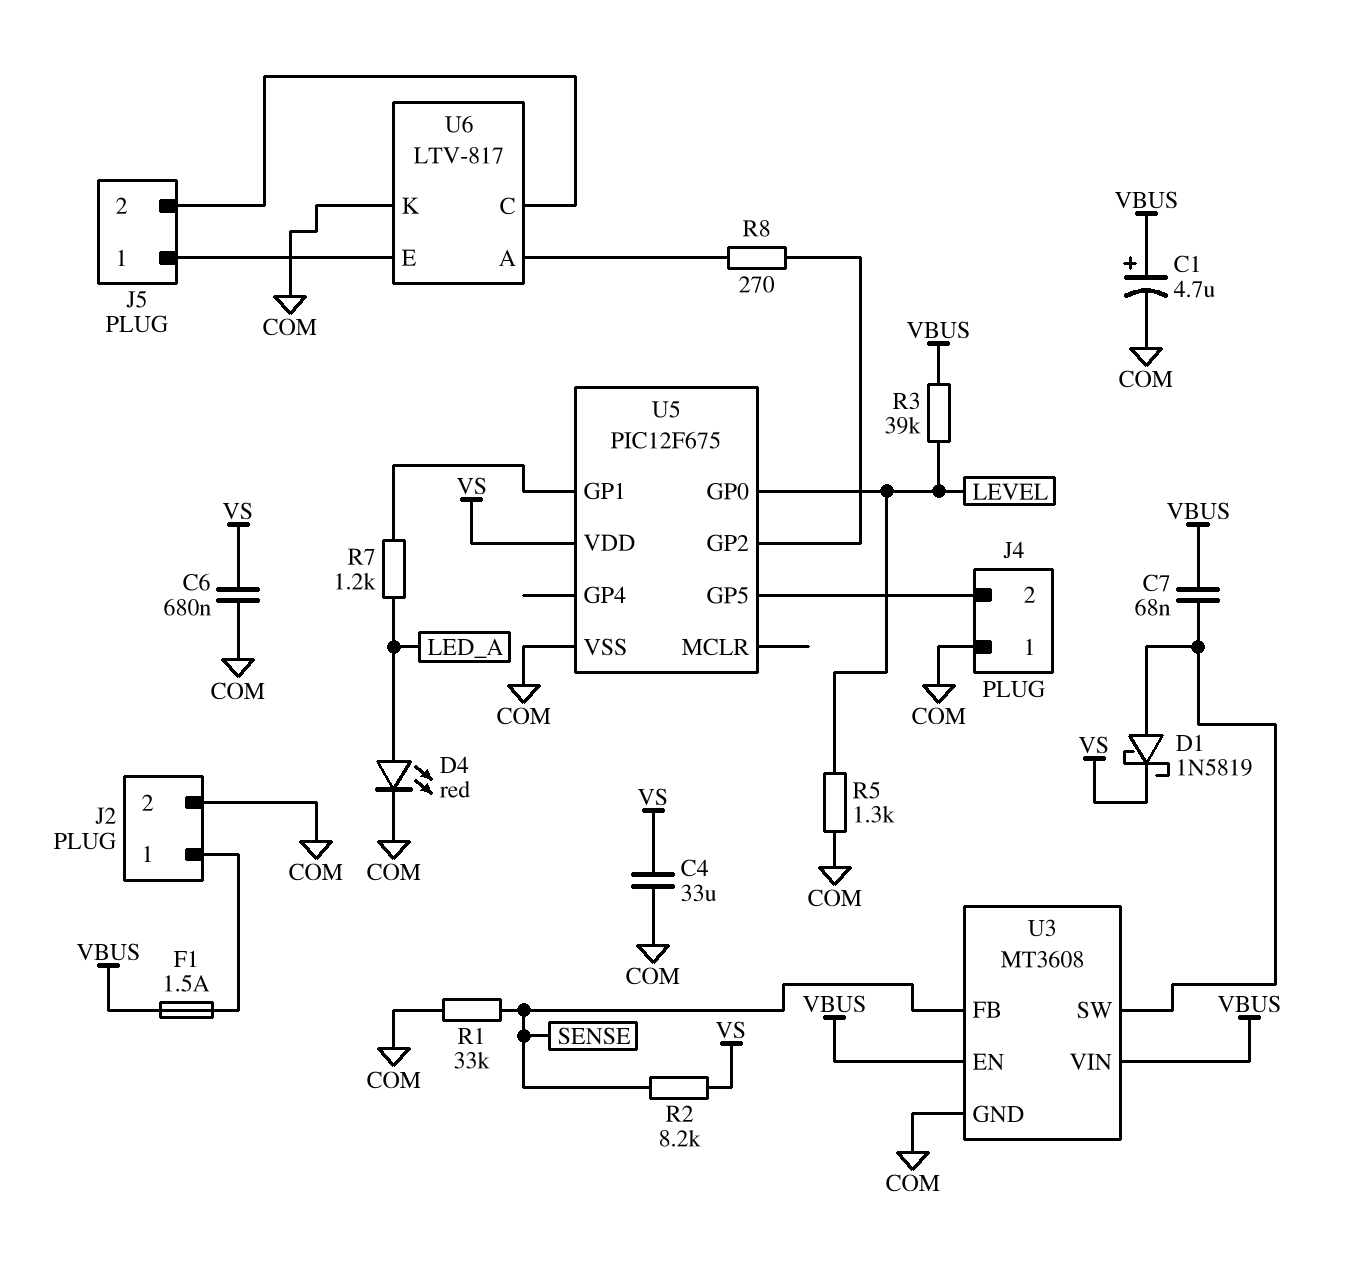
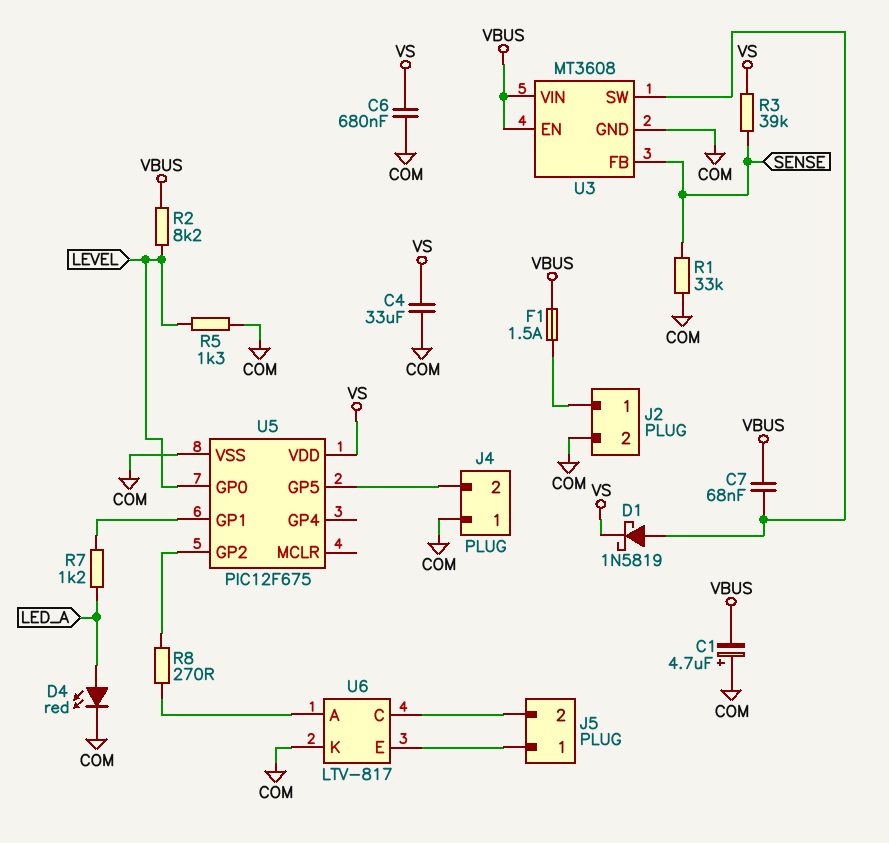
C1: 4.7uF (plus VBUS, minus COM) -> 4.7uF (plus COM, minus VBUS)
R2: 8.2k (SENSE, VS) -> 8.2k (LEVEL, VBUS)
R3: 39k (LEVEL, VBUS) -> 39k (SENSE, VS)

